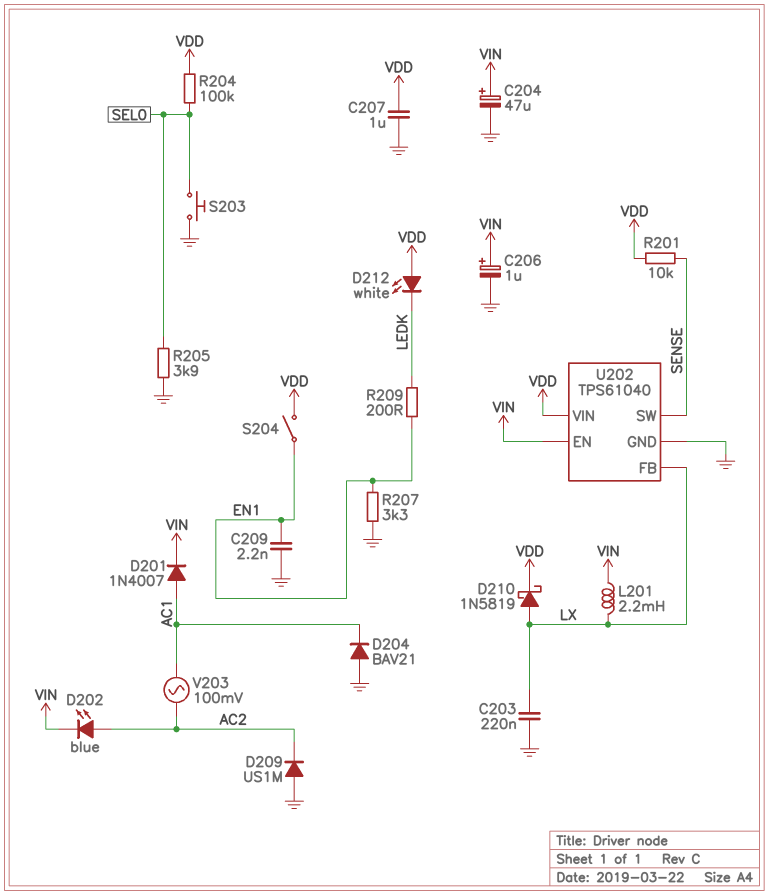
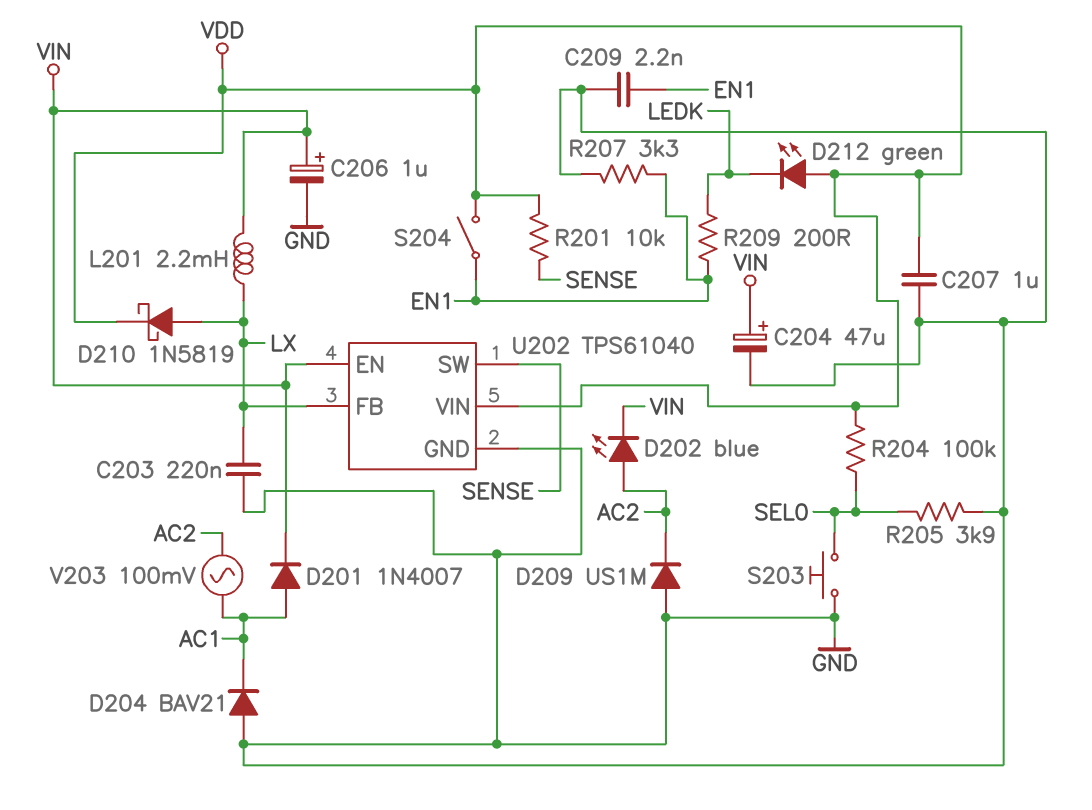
D212: LED white (A VDD, K LEDK) -> LED green (A VDD, K LEDK)

